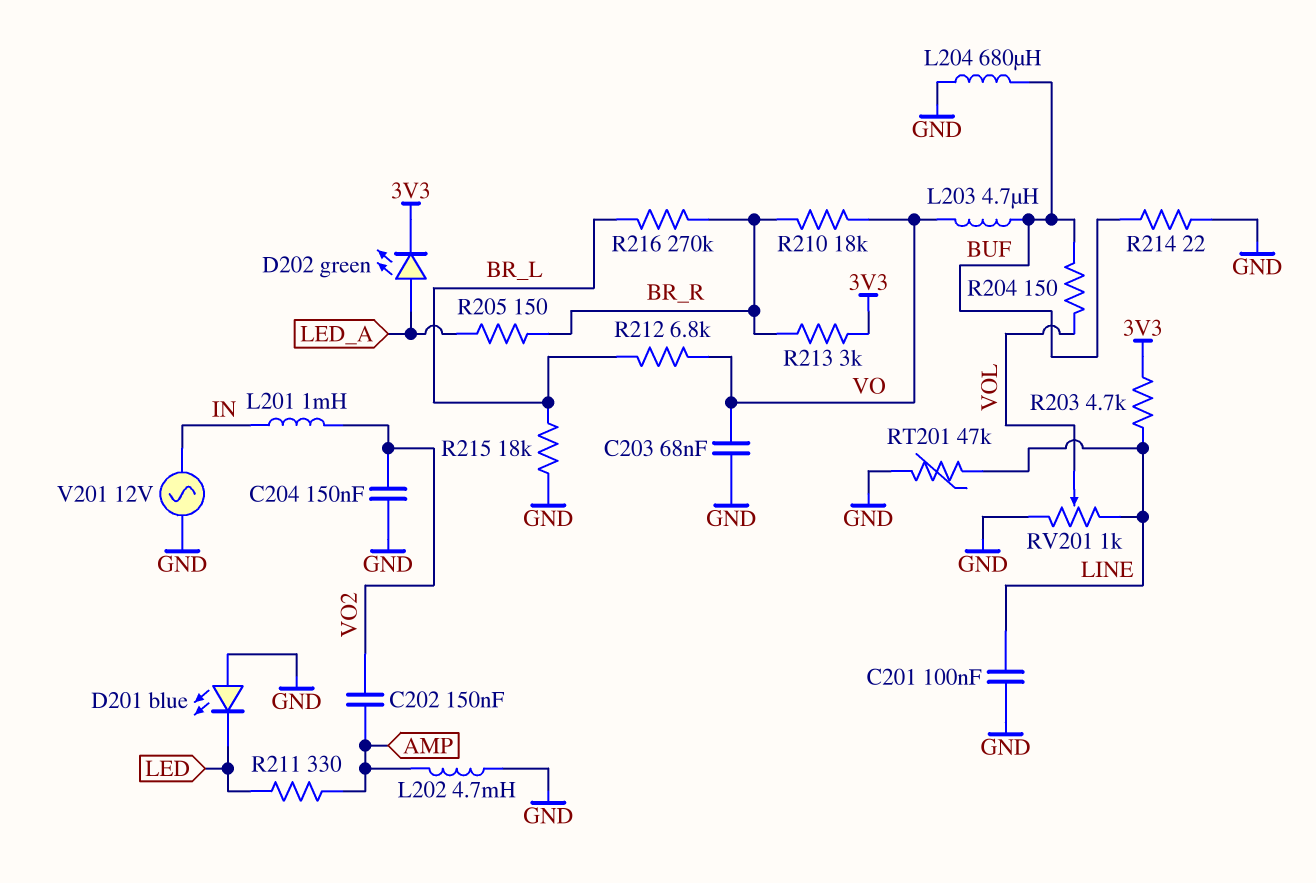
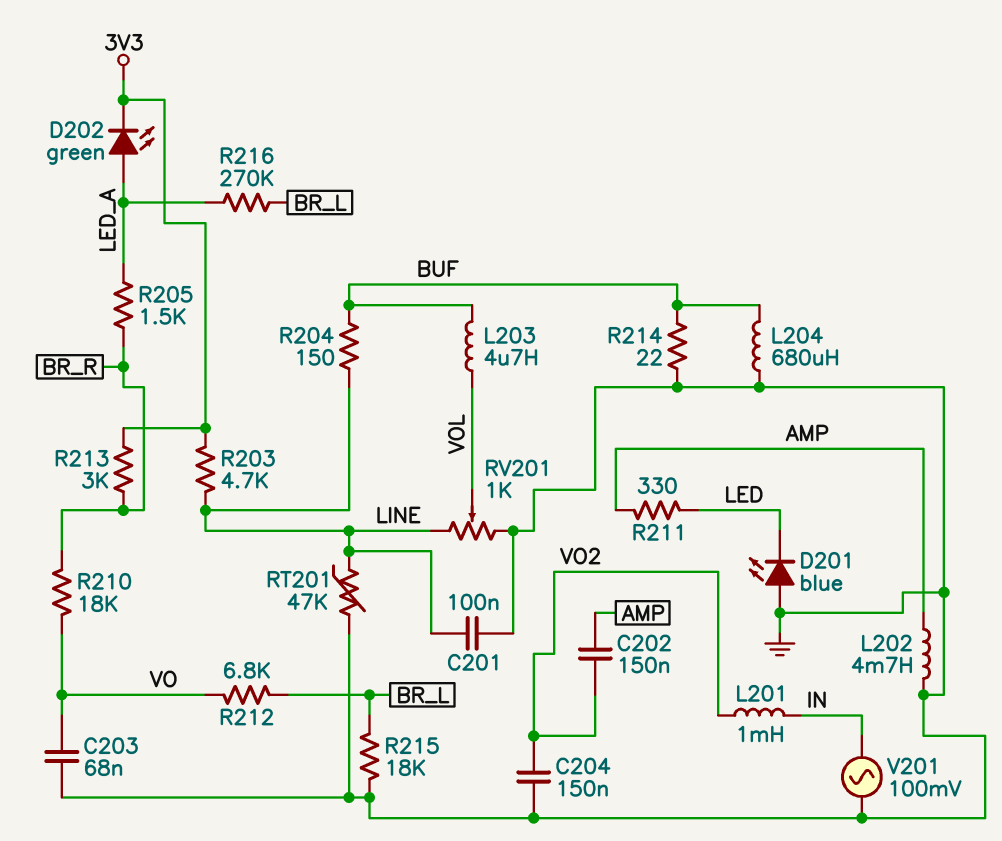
L203: 4.7uH (BUF, VO) -> 4.7uH (BUF, VOL)
R204: 150 (BUF, VOL) -> 150 (BUF, LINE)
R205: 150 (BR_R, LED_A) -> 1.5k (BR_R, LED_A)
R216: 270k (BR_L, BR_R) -> 270k (BR_L, LED_A)
V201: AC 12V (GND, IN) -> AC 100mV (GND, IN)

